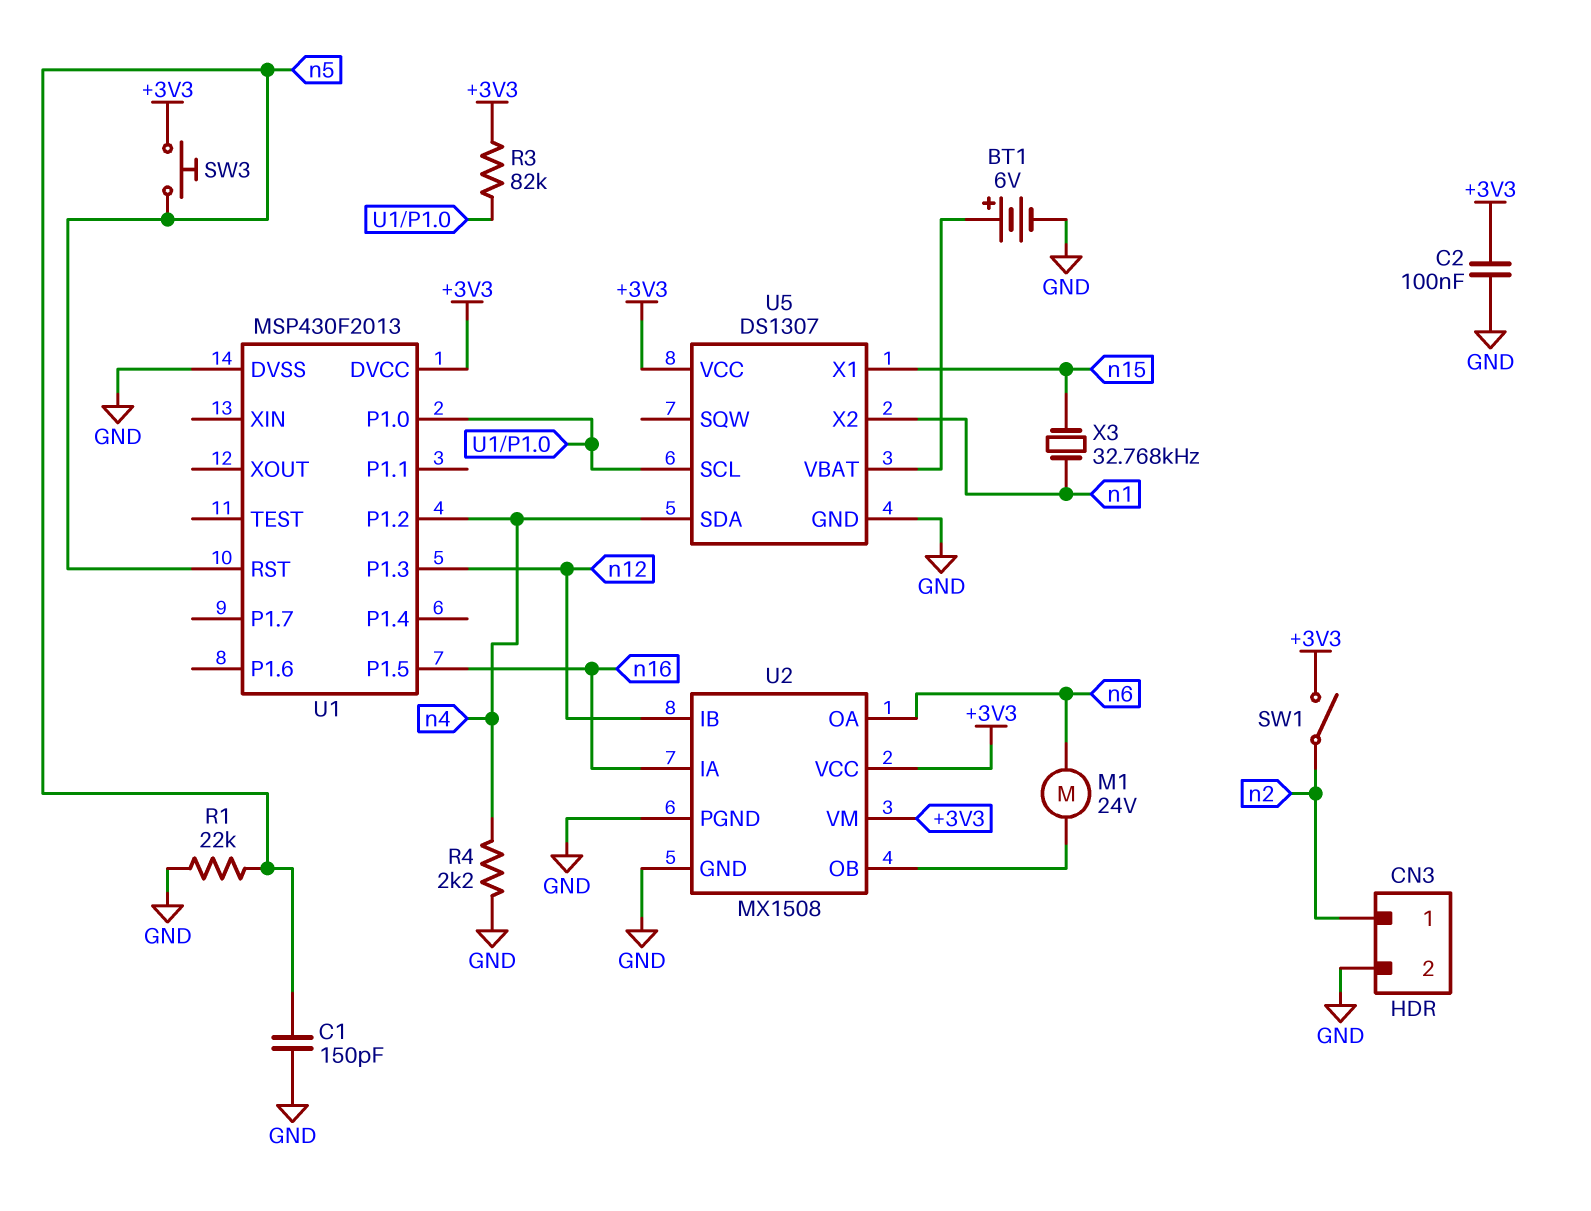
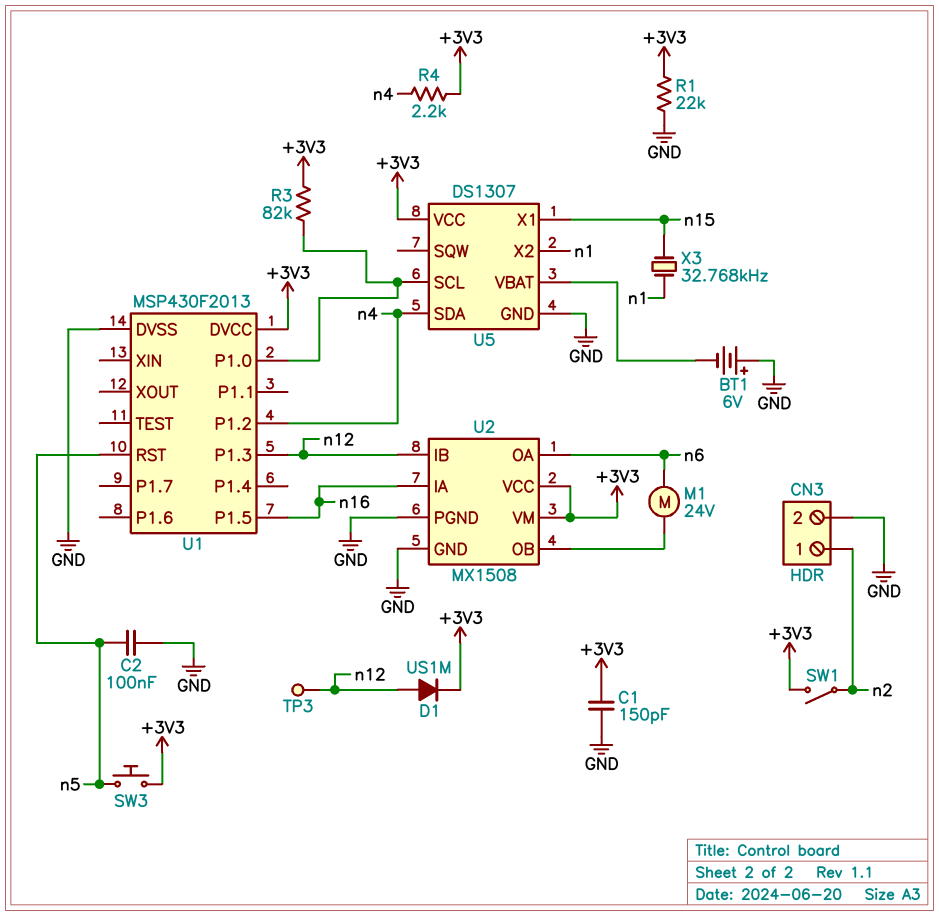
BT1: 6V (plus U5/VBAT, minus GND) -> 6V (plus GND, minus U5/VBAT)
C1: 150pF (GND, n5) -> 150pF (+3V3, GND)
C2: 100nF (+3V3, GND) -> 100nF (GND, n5)
D1: none -> diode US1M (A n12, K +3V3)
R1: 22k (GND, n5) -> 22k (+3V3, GND)
R4: 2.2k (GND, n4) -> 2.2k (+3V3, n4)
TP3: none -> test point (n12)

